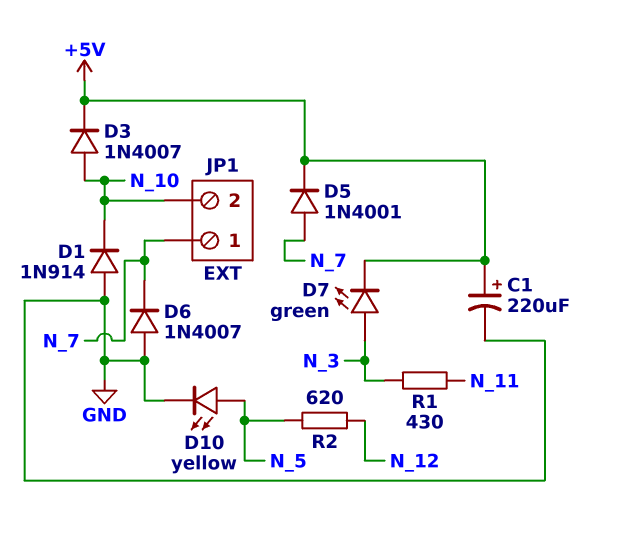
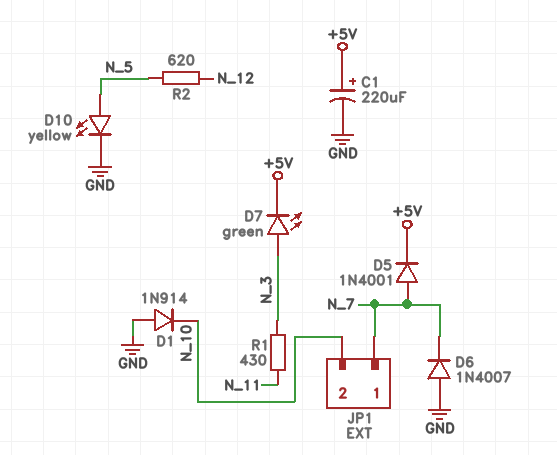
D3: diode 1N4007 (A N_10, K +5V) -> none

